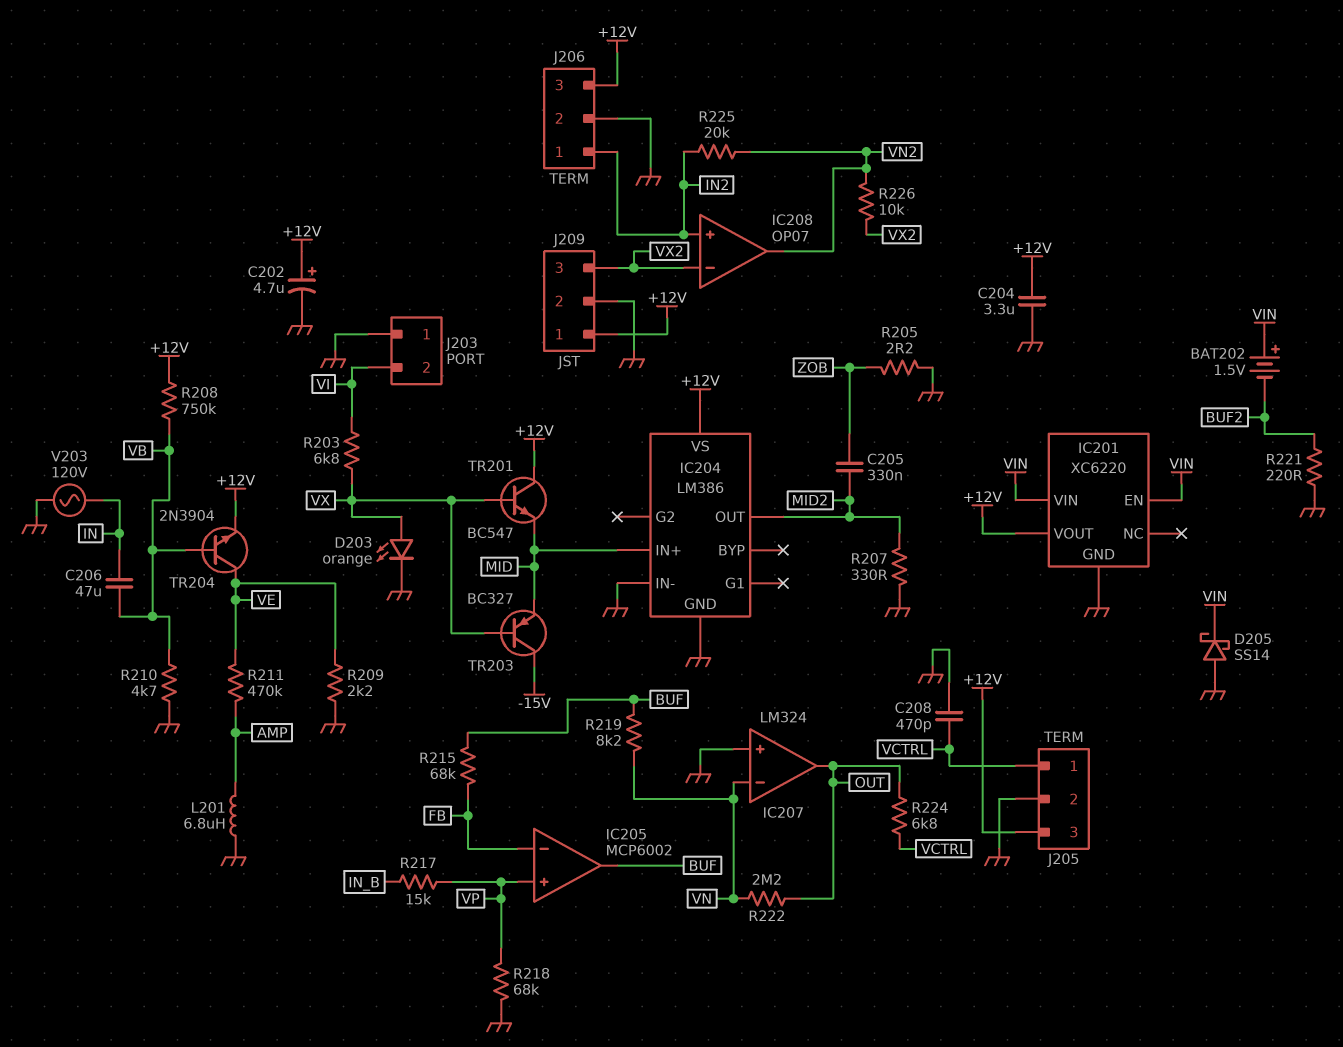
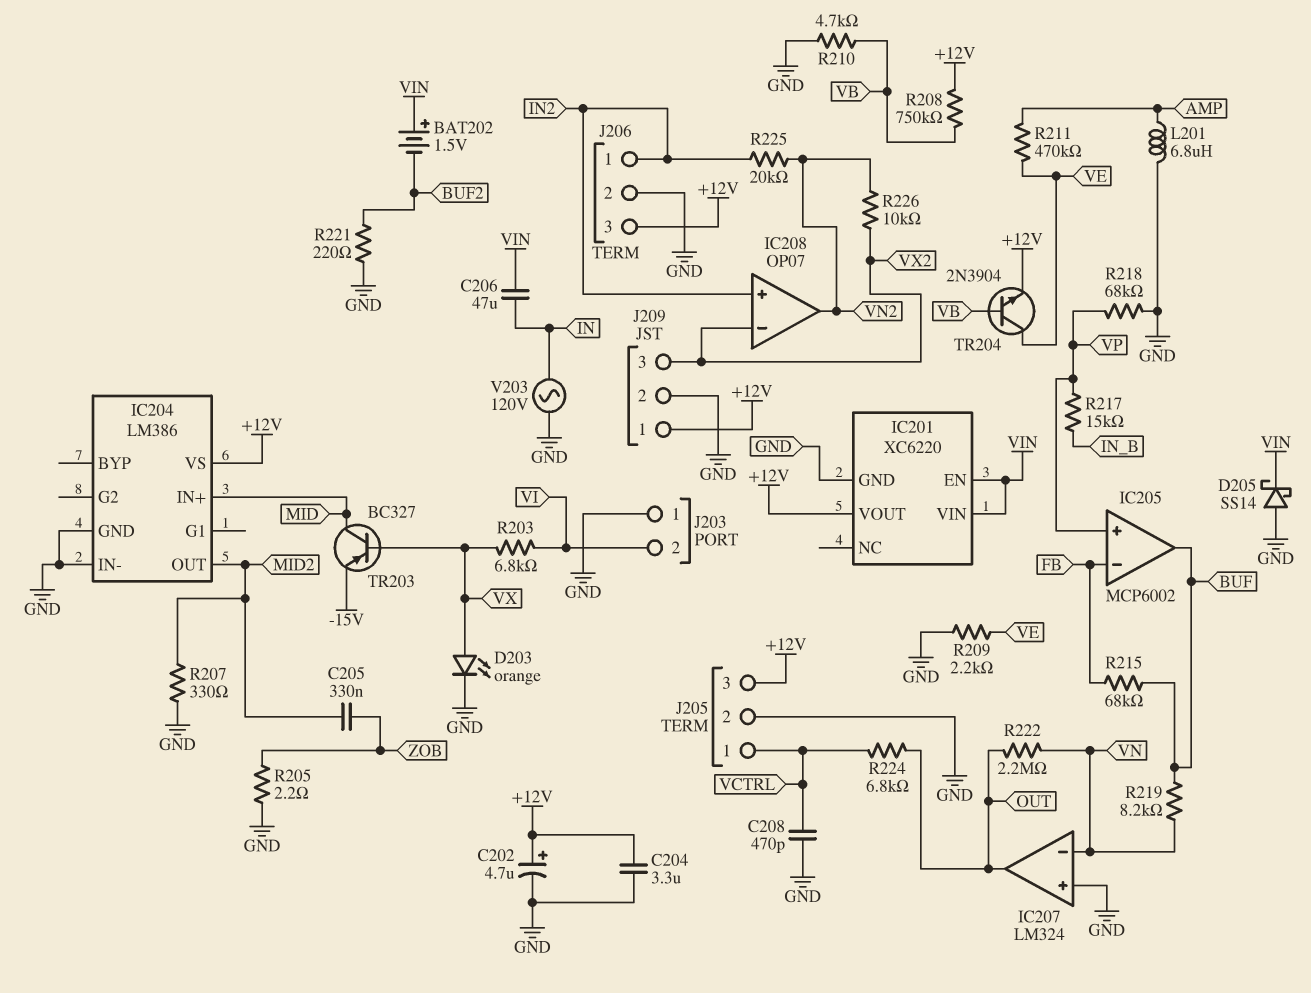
C206: 47uF (IN, VB) -> 47uF (IN, VIN)
TR201: NPN BC547 (B VX, C +12V, E MID) -> none
TR203: PNP BC327 (B VX, C -15V, E MID) -> PNP BC327 (B VX, C MID, E -15V)

